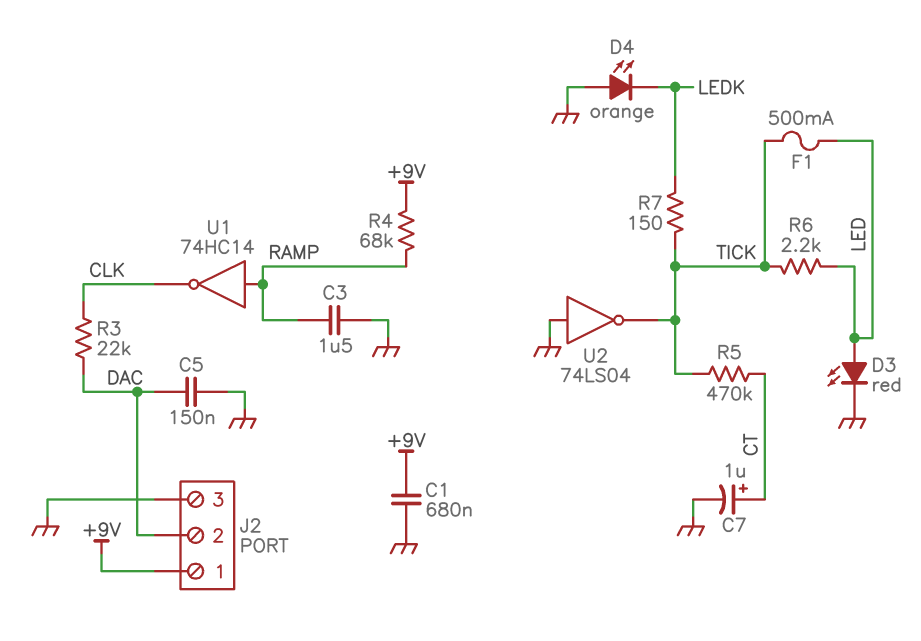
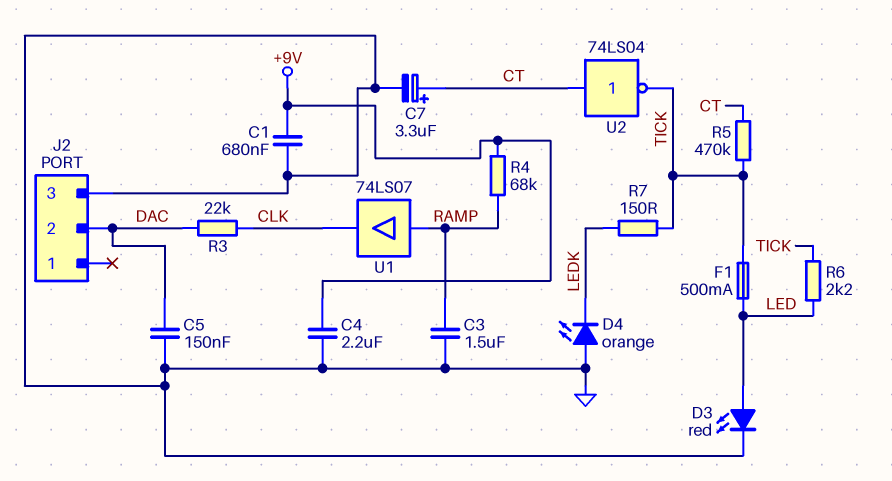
C4: none -> 2.2uF (+9V, GND)
C7: 1uF (plus CT, minus GND) -> 3.3uF (plus CT, minus GND)
J2 pin 1: +9V -> none
U1: NOT 74HC14 (in RAMP, out CLK) -> buffer 74LS07 (in RAMP, out CLK)
U2: NOT 74LS04 (in GND, out TICK) -> NOT 74LS04 (in CT, out TICK)

